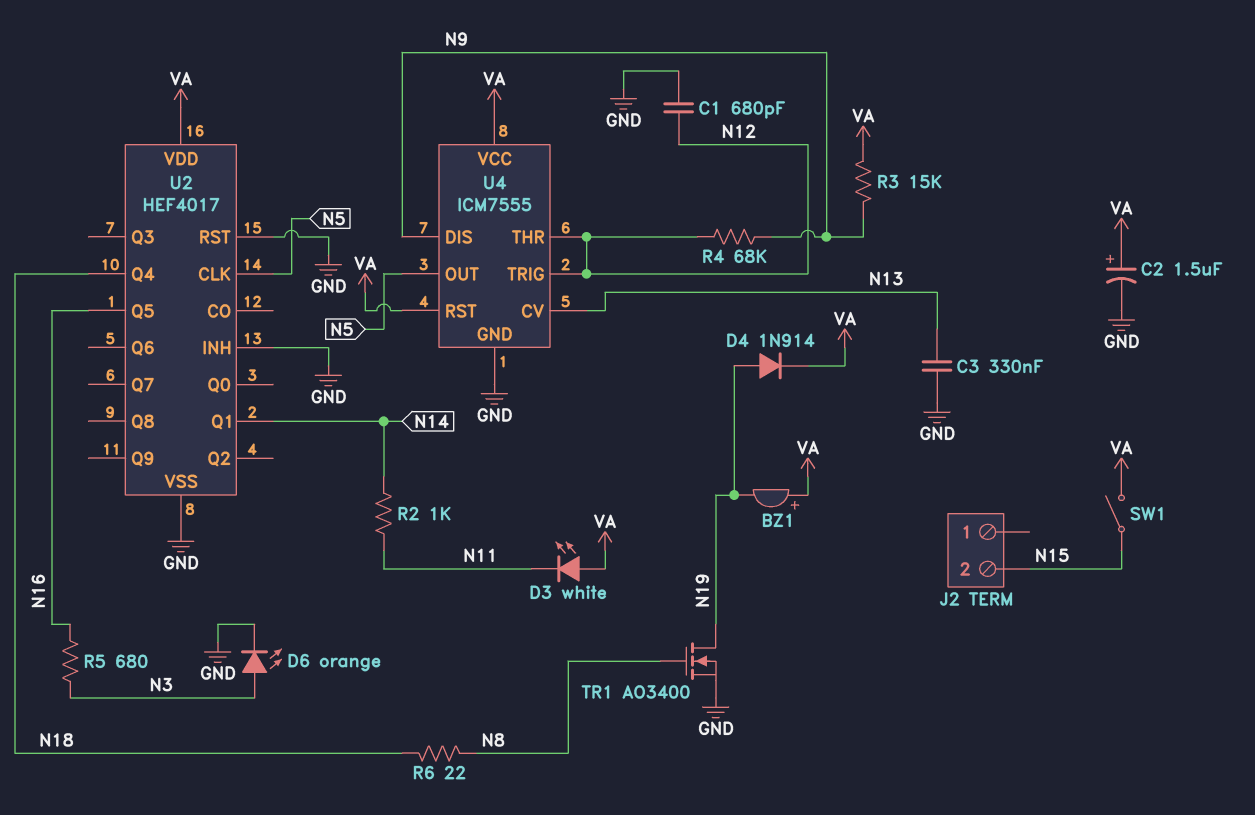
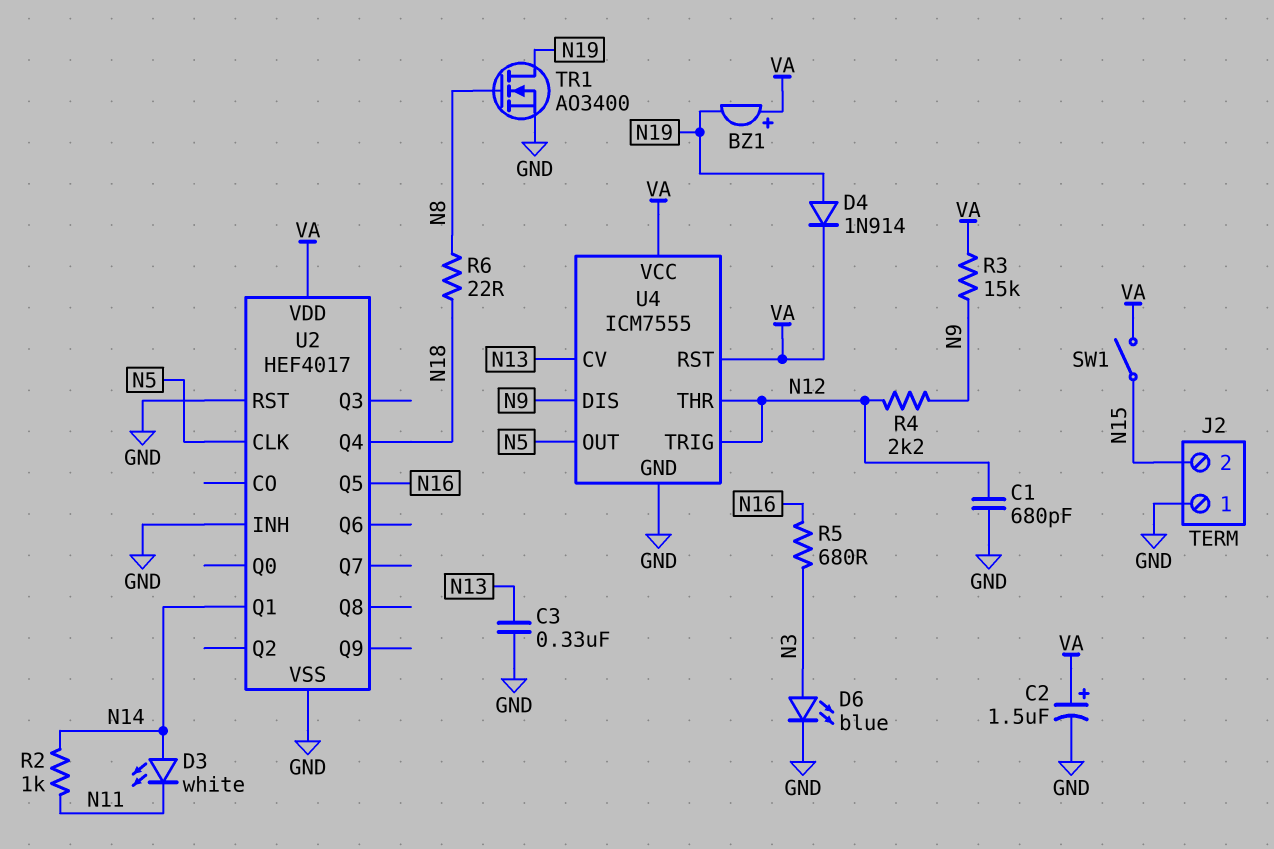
D3: LED white (A VA, K N11) -> LED white (A N14, K N11)
D6: LED orange (A N3, K GND) -> LED blue (A N3, K GND)
J2 pin 1: none -> GND
R4: 68k (N9, N12) -> 2.2k (N9, N12)

